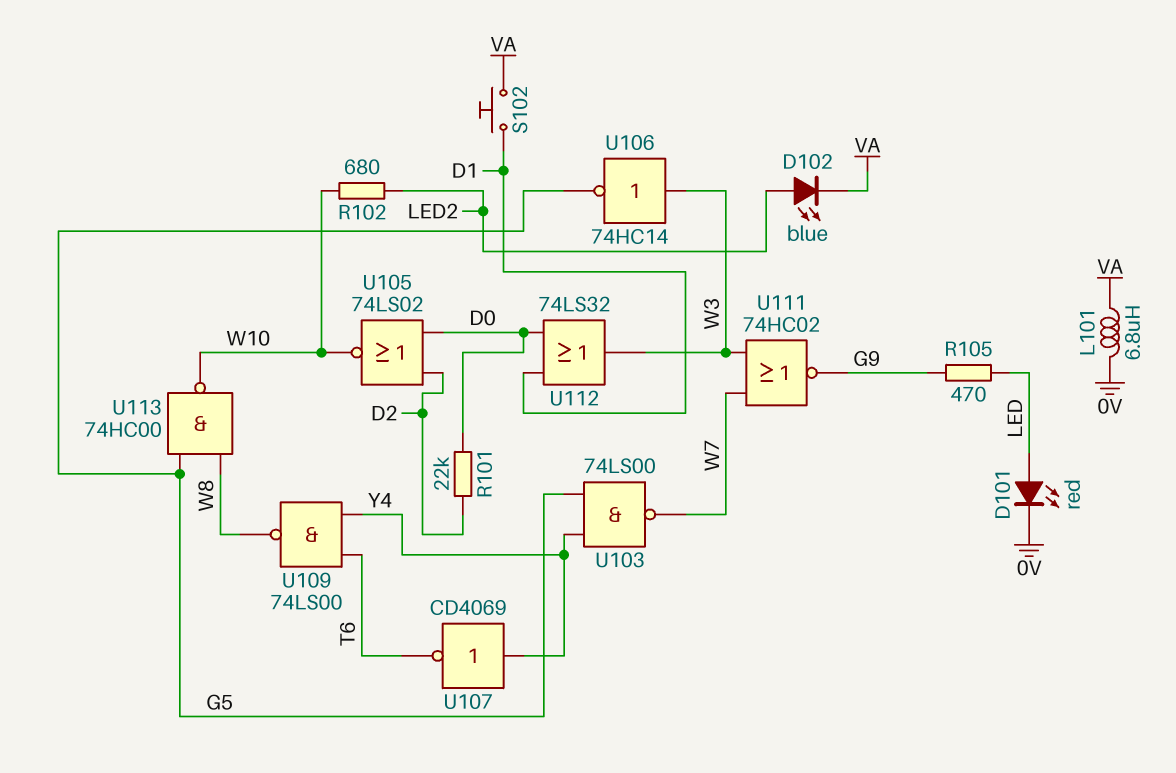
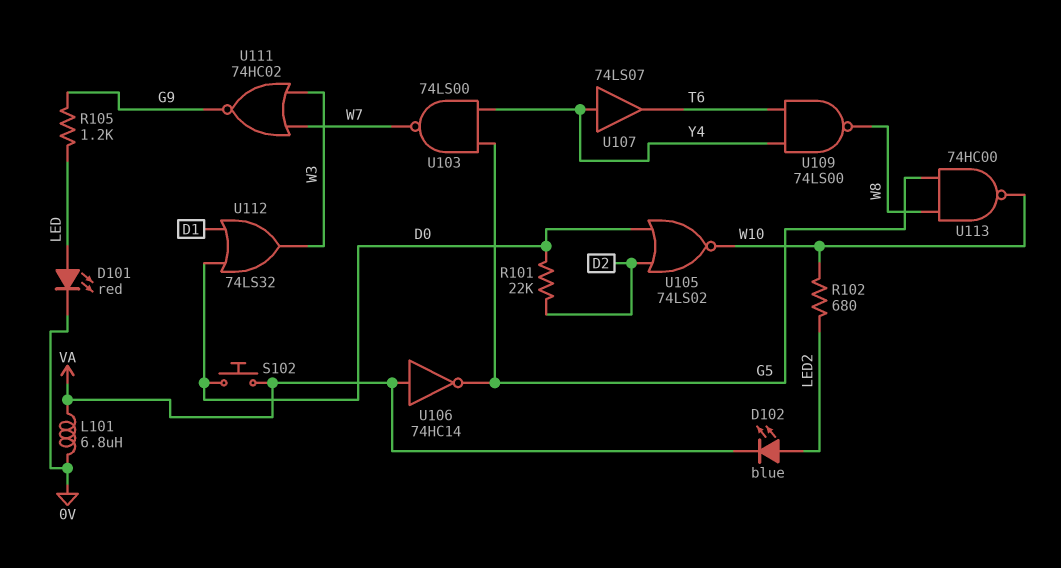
R105: 470 (G9, LED) -> 1.2k (G9, LED)
S102: button (D1, VA) -> button (D0, VA)
U106: NOT 74HC14 (in W3, out G5) -> NOT 74HC14 (in VA, out G5)
U107: NOT CD4069 (in Y4, out T6) -> buffer 74LS07 (in Y4, out T6)

